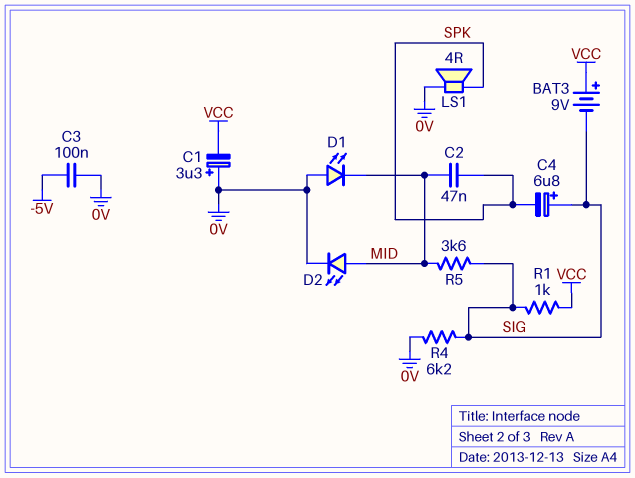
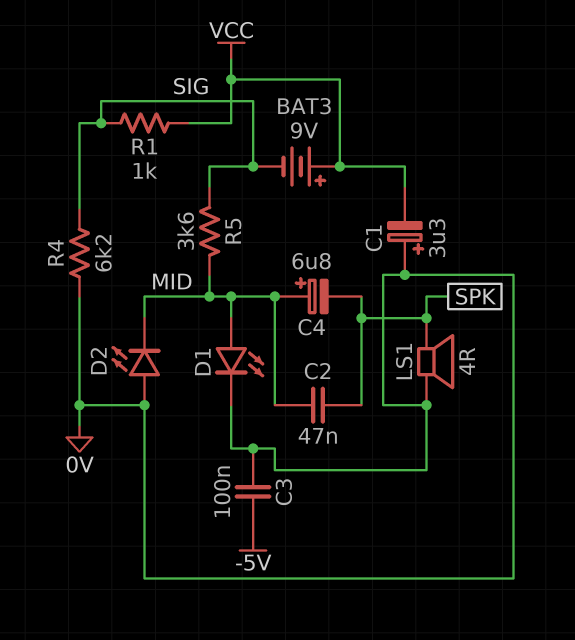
C4: 6.8uF (plus SIG, minus SPK) -> 6.8uF (plus MID, minus SPK)
D1: LED (A 0V, K MID) -> LED (A MID, K 0V)
D2: LED (A MID, K 0V) -> LED (A 0V, K MID)

